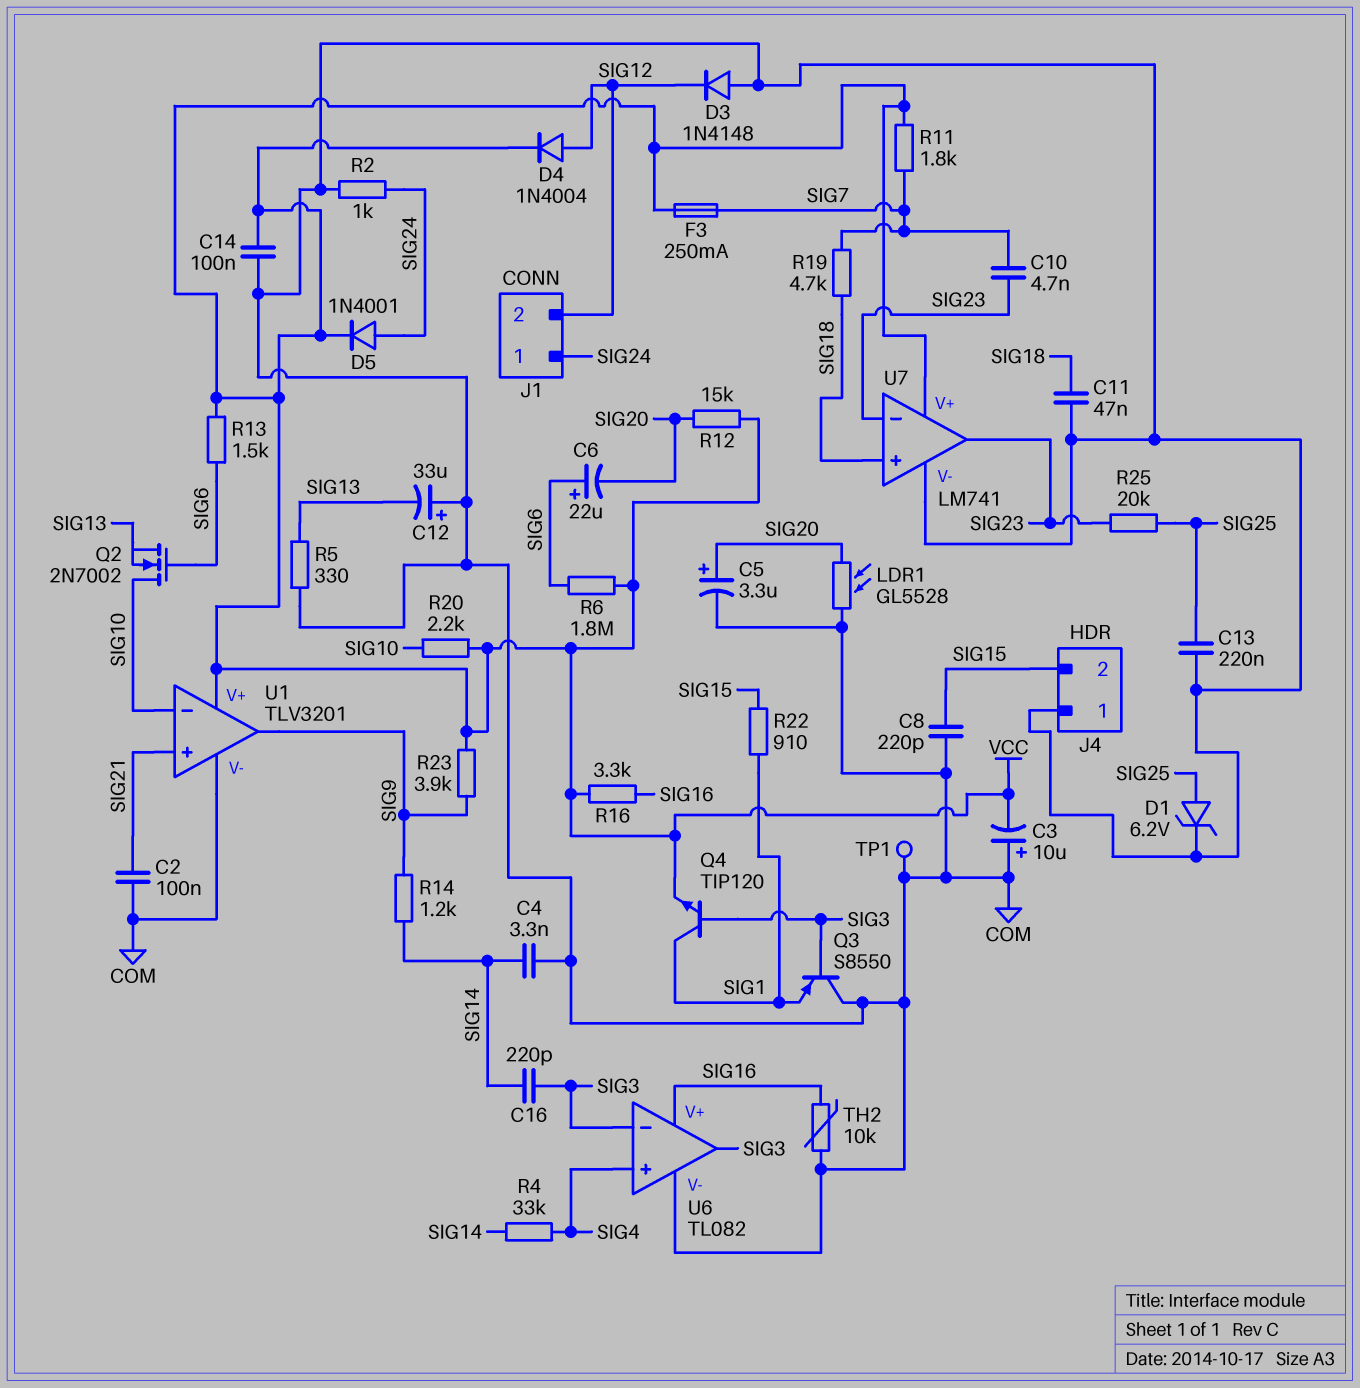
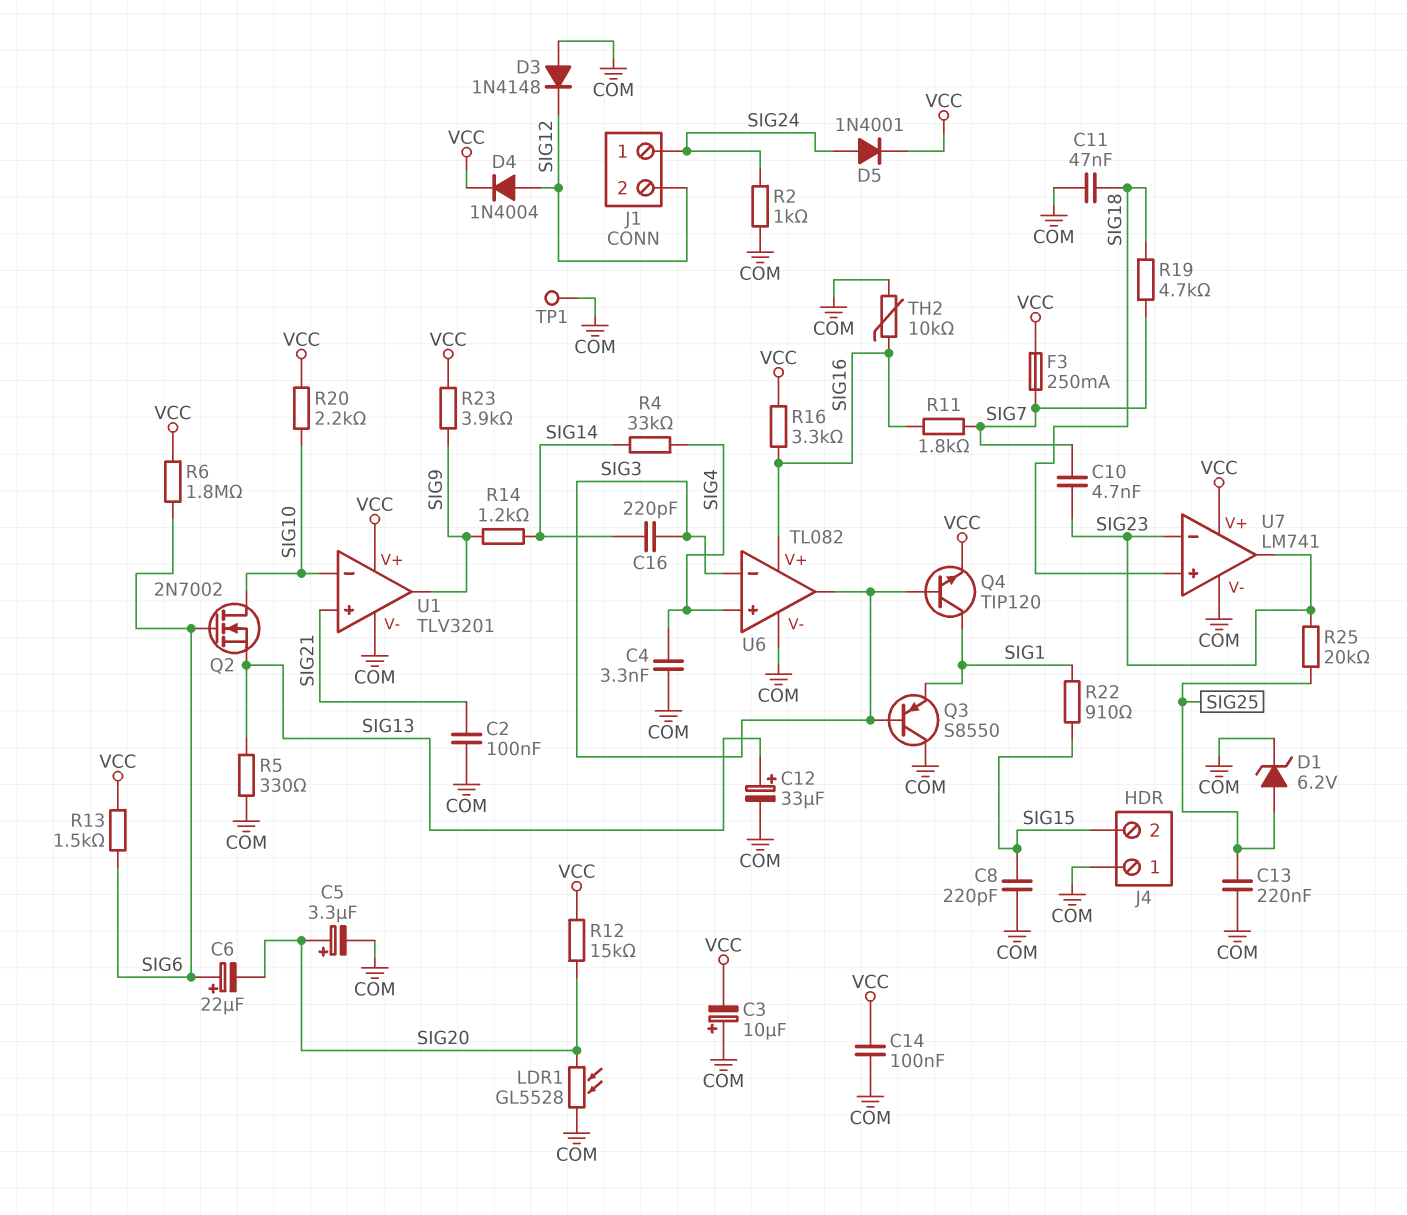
C4: 3.3nF (COM, SIG14) -> 3.3nF (COM, SIG4)
C12: 33uF (plus COM, minus SIG13) -> 33uF (plus SIG13, minus COM)
R11: 1.8k (SIG7, VCC) -> 1.8k (SIG7, SIG16)

